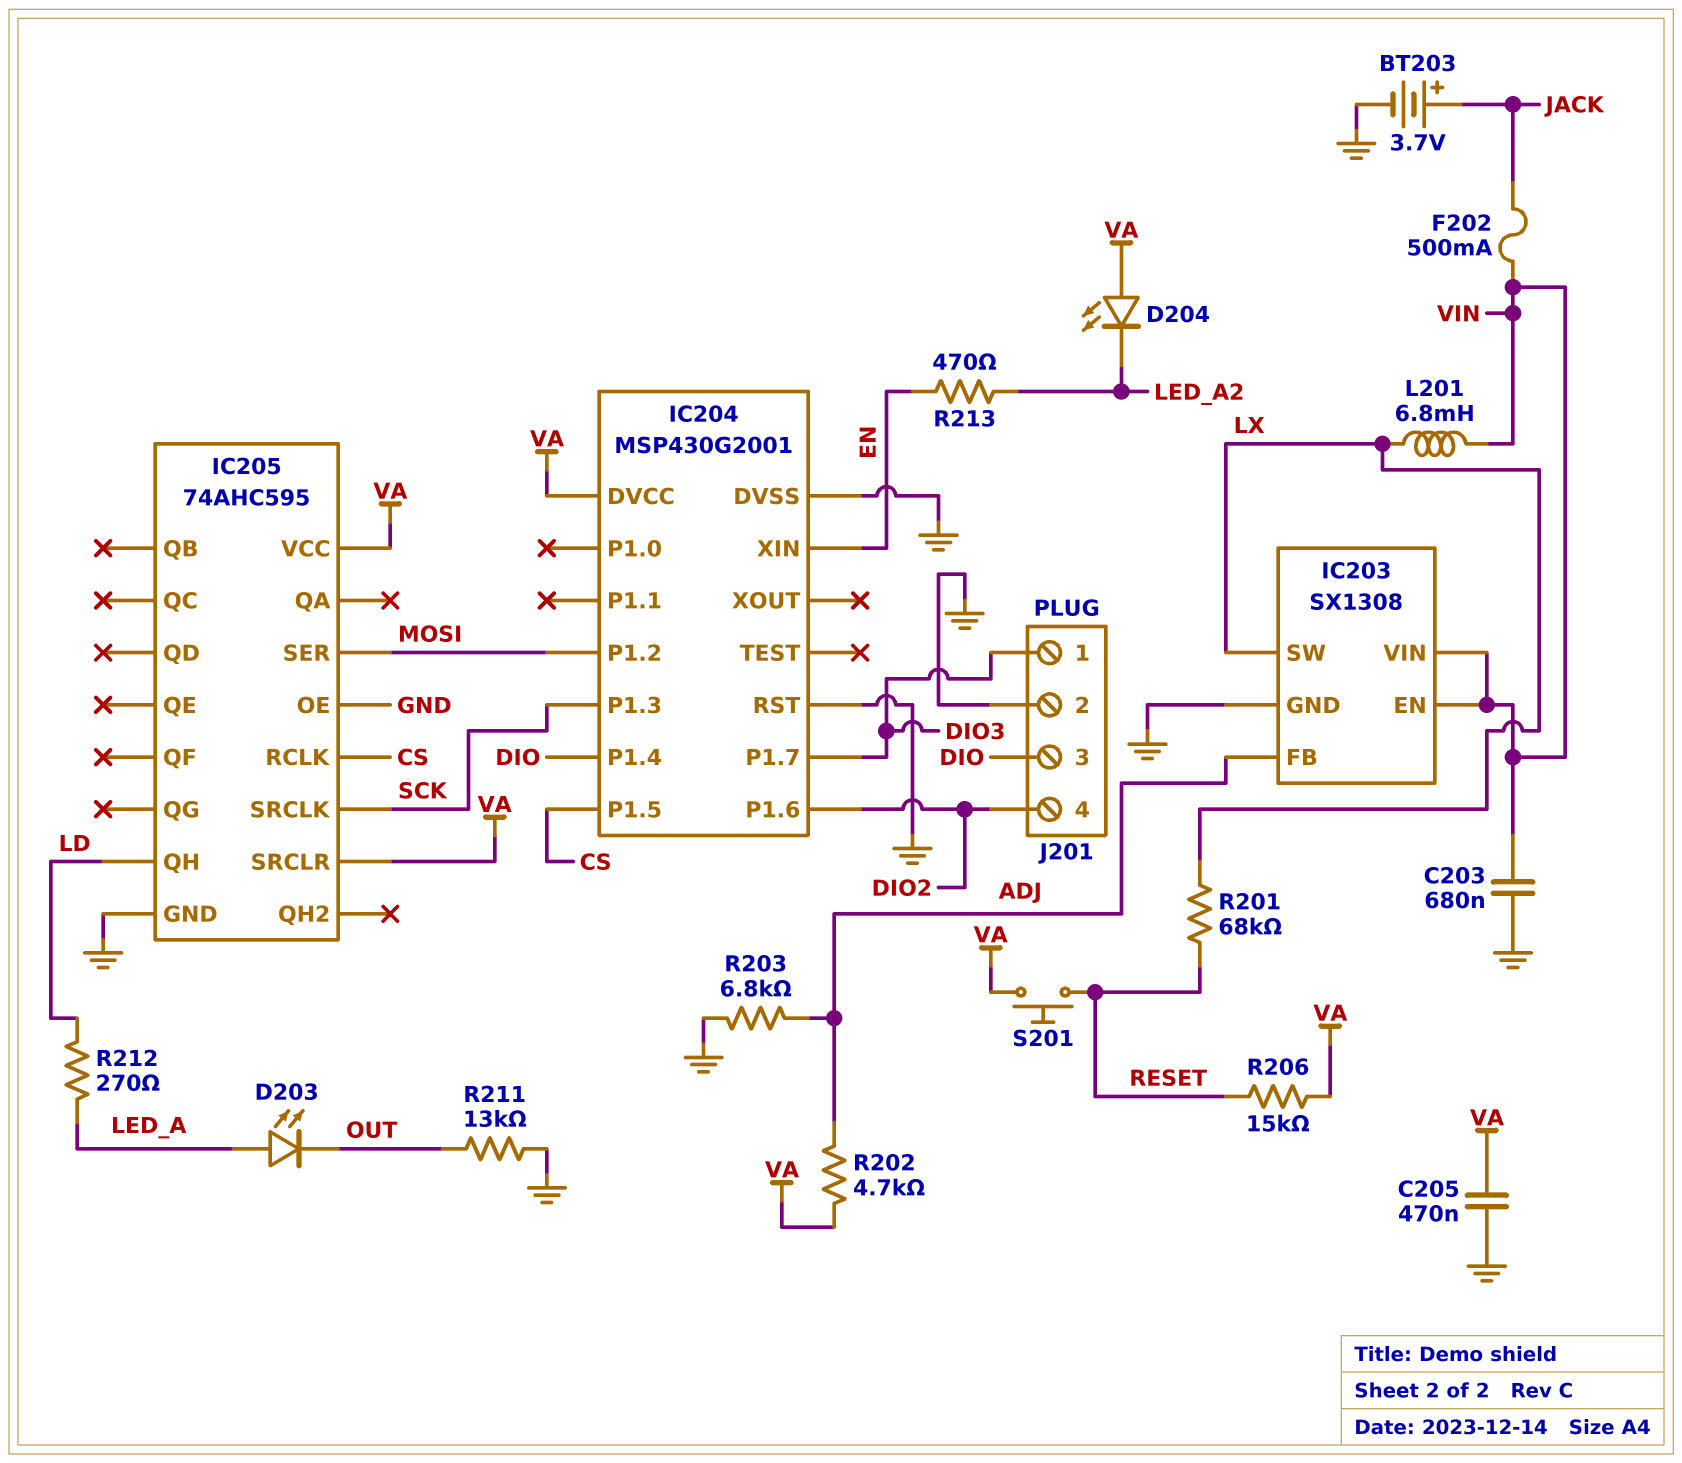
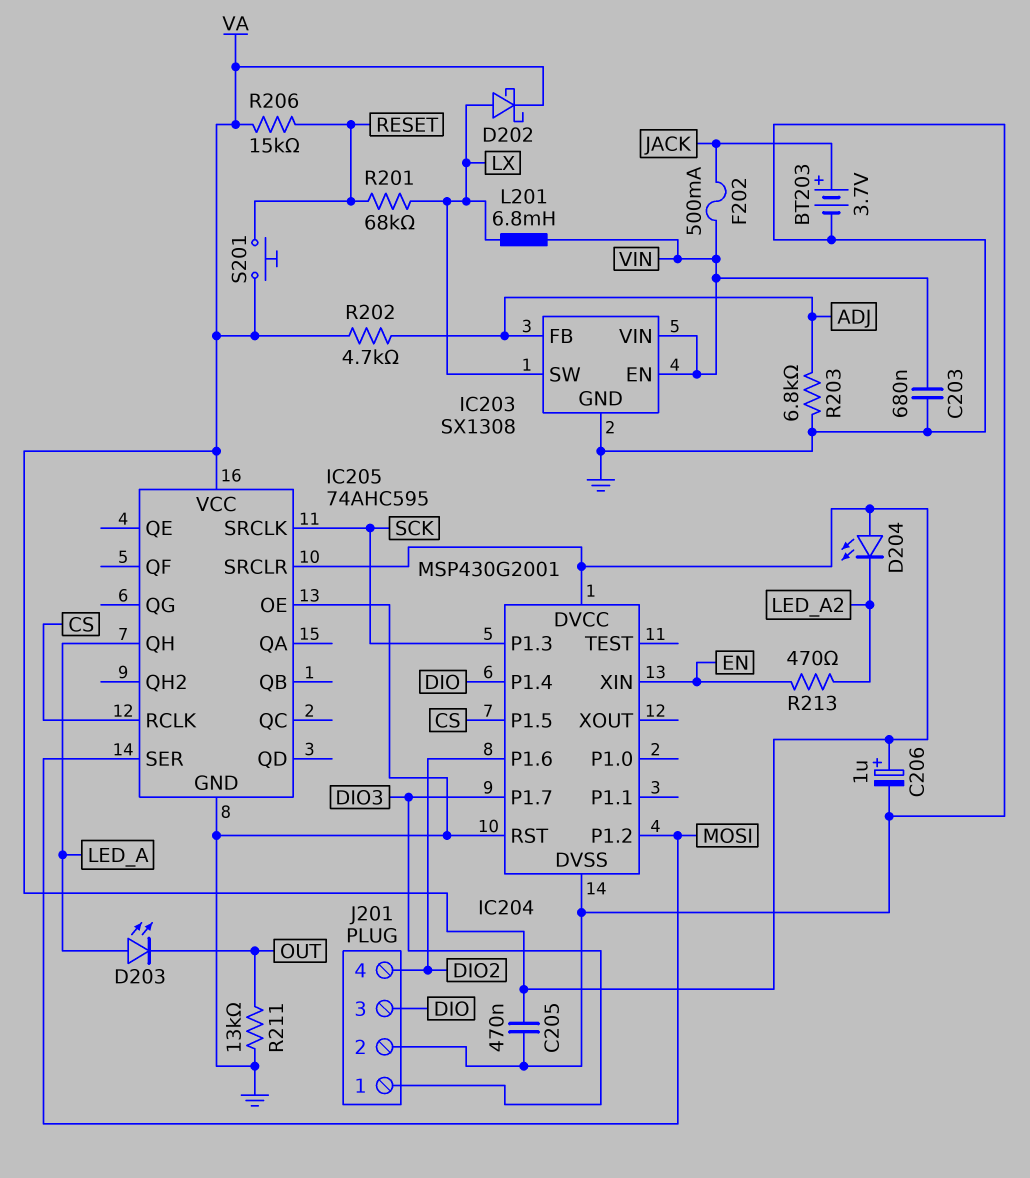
C206: none -> 1uF (plus VA, minus GND)
D202: none -> schottky (A LX, K VA)
IC205 pin QH: LD -> LED_A
R212: 270 (LD, LED_A) -> none

